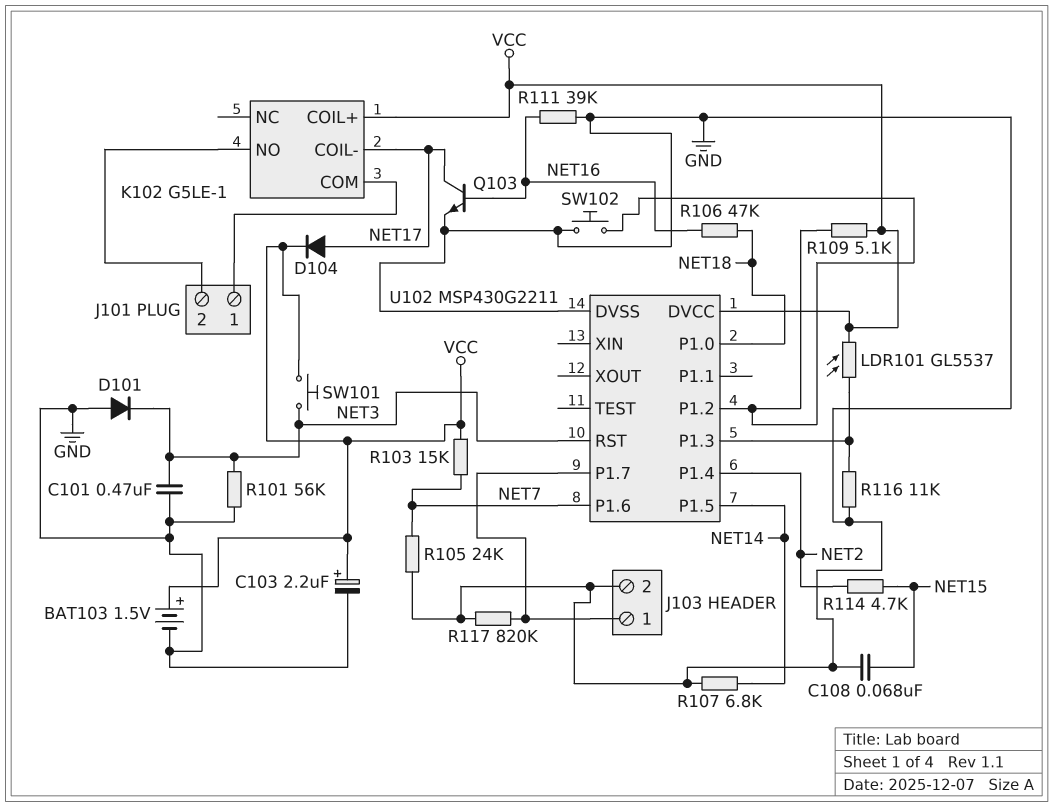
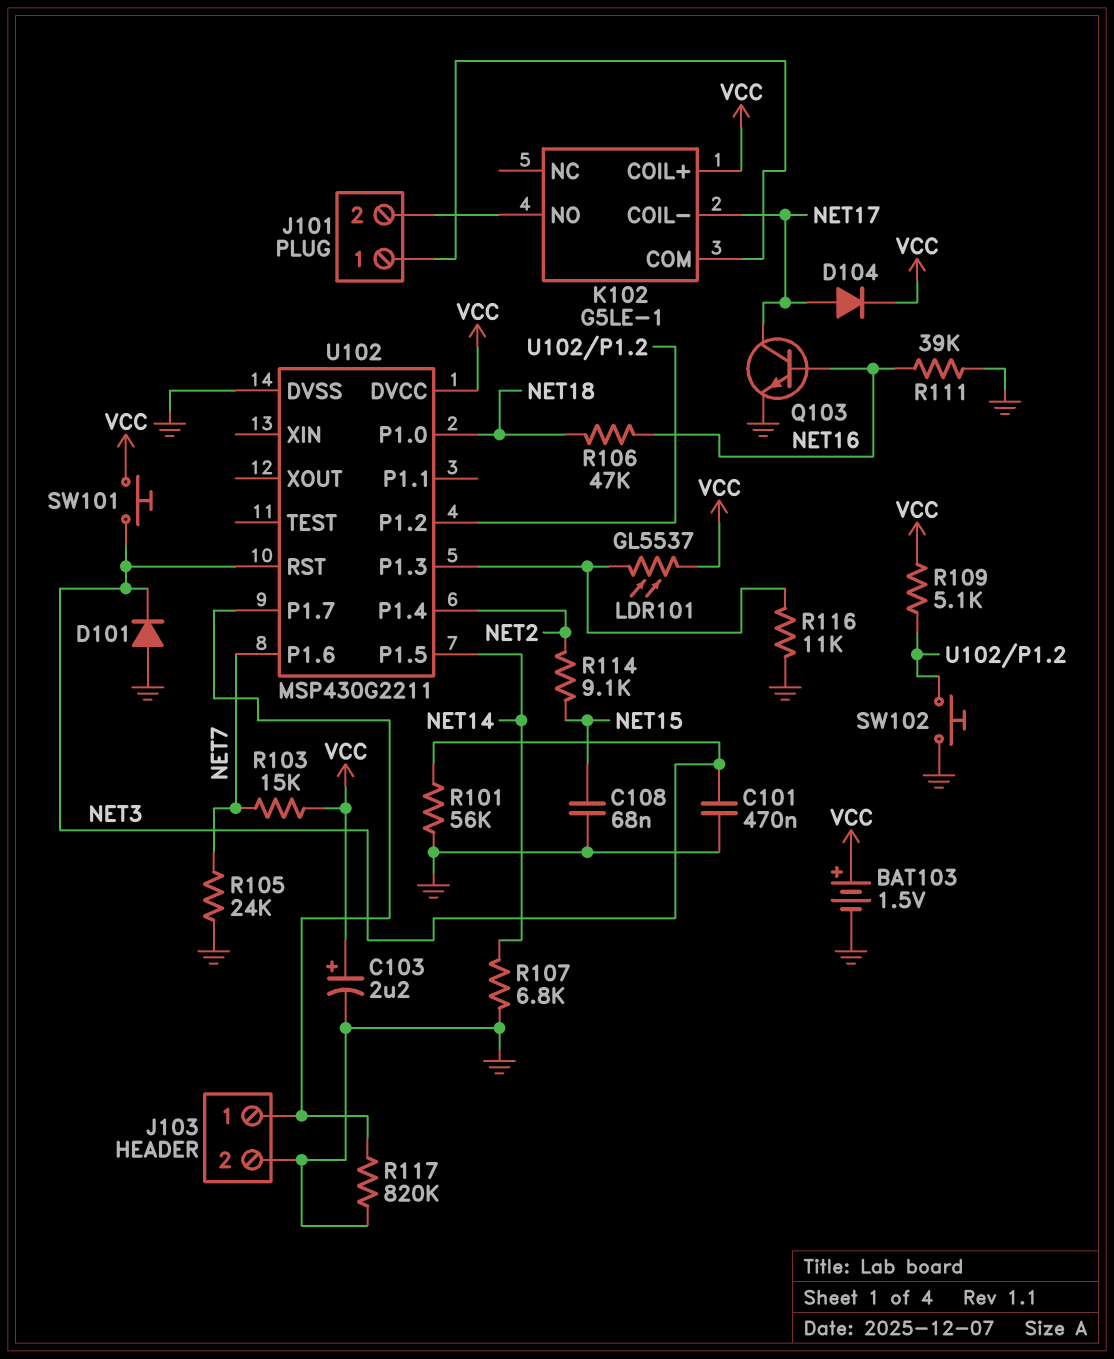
R114: 4.7k (NET2, NET15) -> 9.1k (NET2, NET15)

